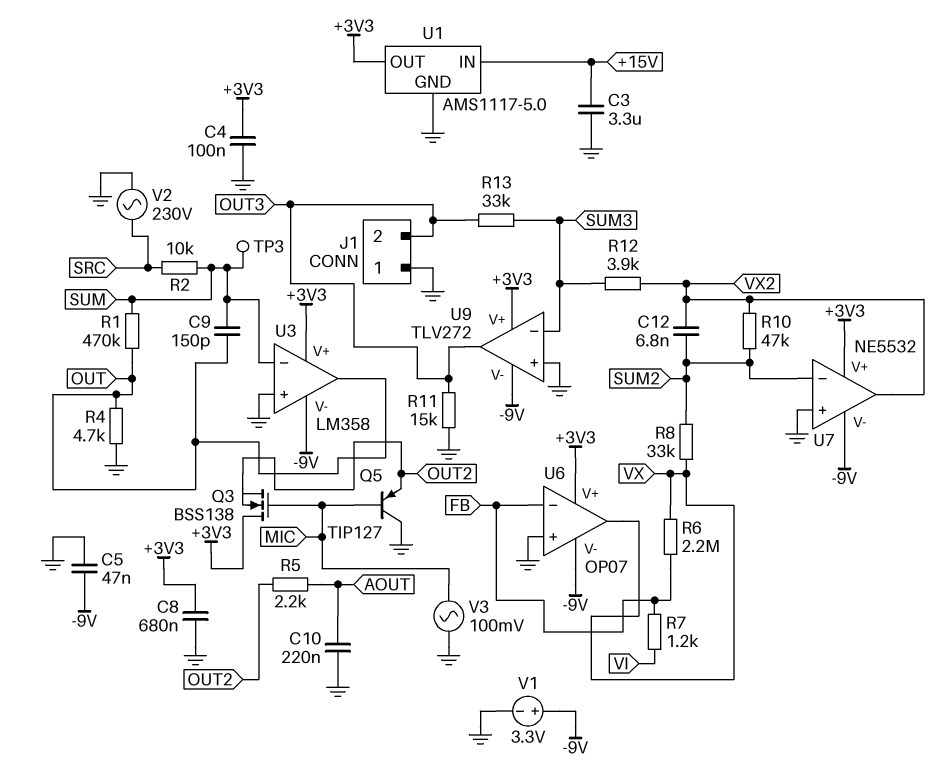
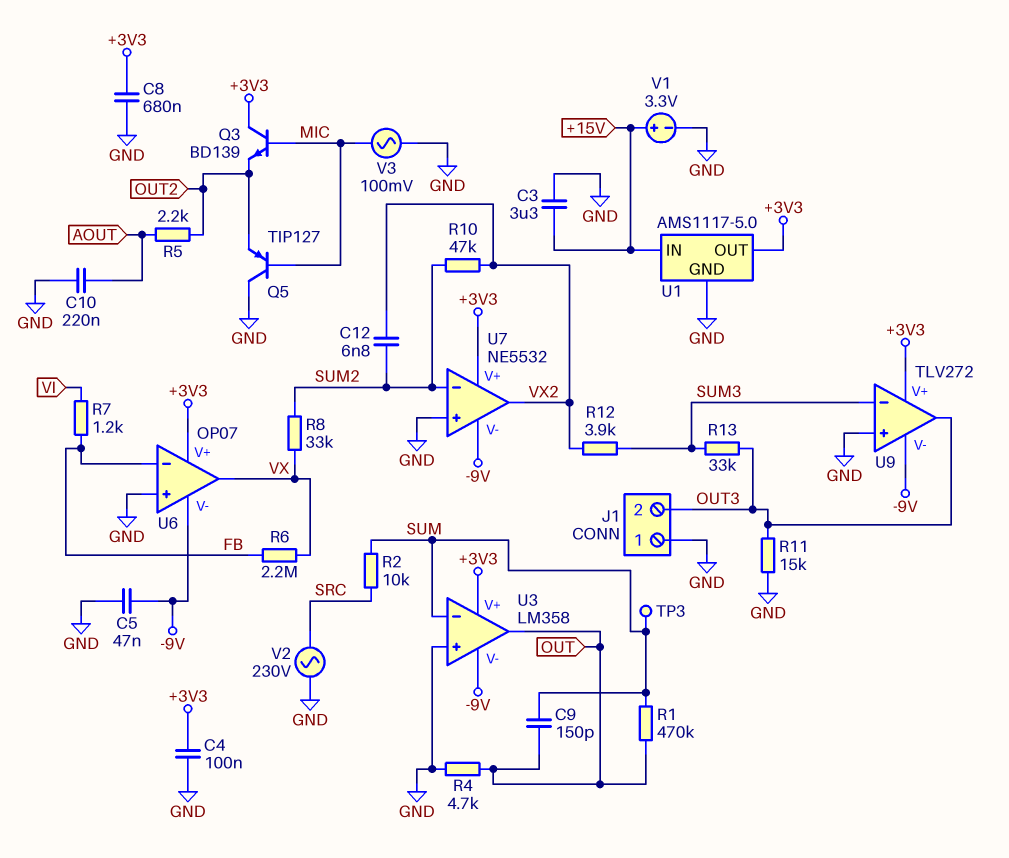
Q3: NMOS BSS138 (G MIC, D +3V3, S OUT2) -> NPN BD139 (B MIC, C +3V3, E OUT2)
V1: 3.3V (plus -9V, minus GND) -> 3.3V (plus +15V, minus GND)

